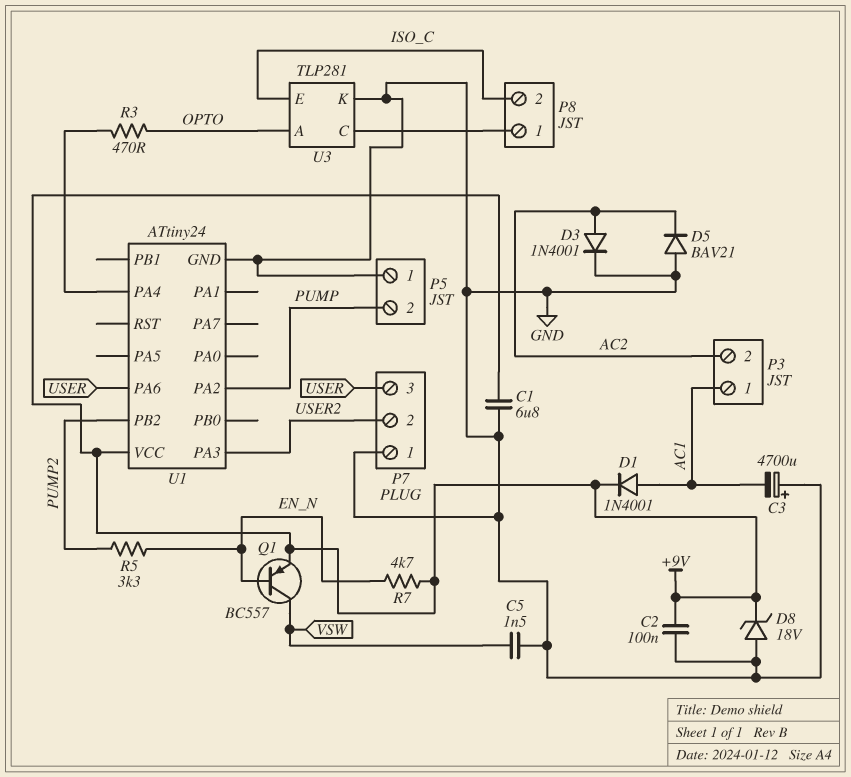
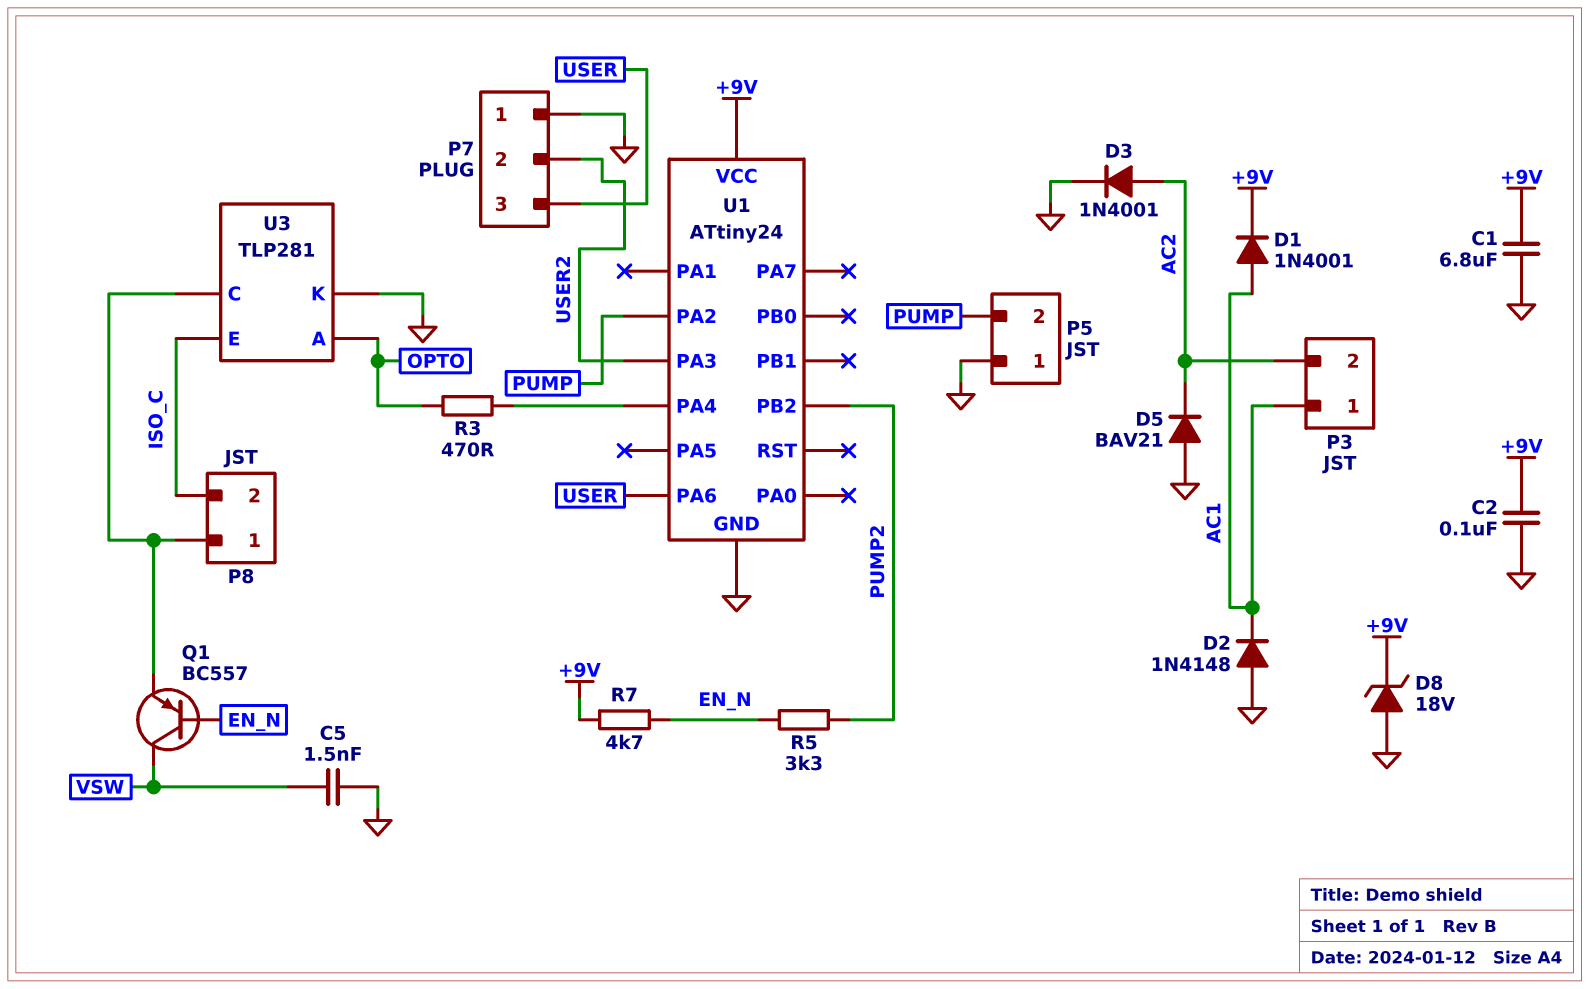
C3: 4700uF (plus GND, minus AC1) -> none
D2: none -> diode 1N4148 (A GND, K AC1)
Q1: PNP BC557 (B EN_N, C VSW, E +9V) -> PNP BC557 (B EN_N, C VSW, E P8/1)

